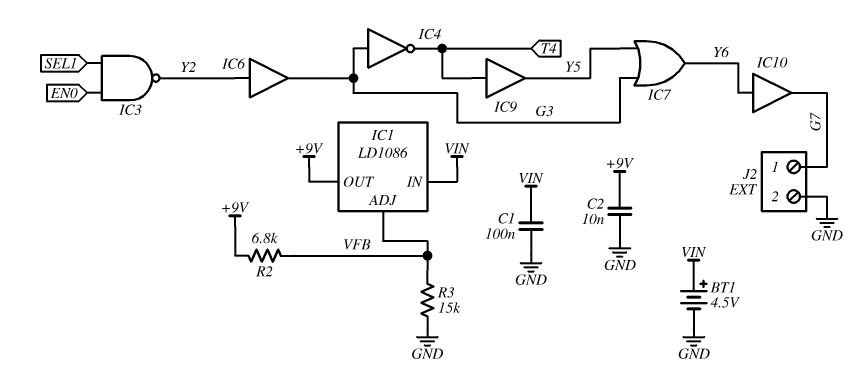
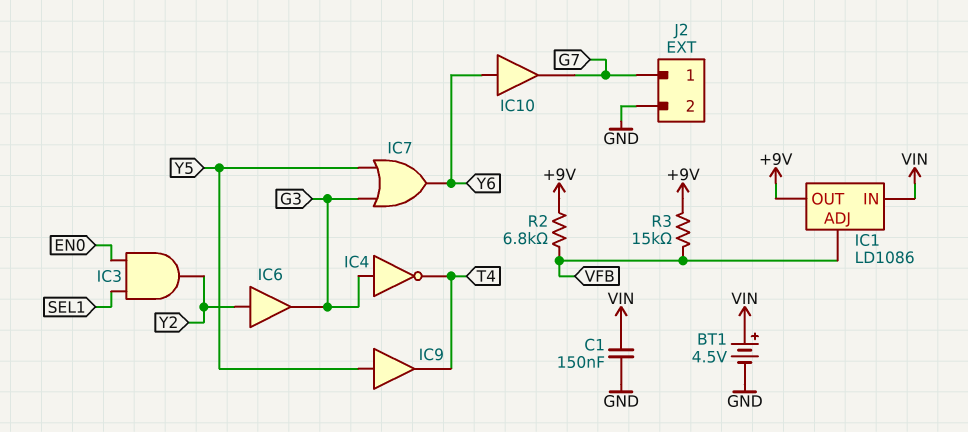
C1: 100nF (GND, VIN) -> 150nF (GND, VIN)
C2: 10nF (+9V, GND) -> none
IC3: NAND (in EN0, in SEL1, out Y2) -> AND (in EN0, in SEL1, out Y2)
IC9: buffer (in T4, out Y5) -> buffer (in Y5, out T4)
R3: 15k (GND, VFB) -> 15k (+9V, VFB)

